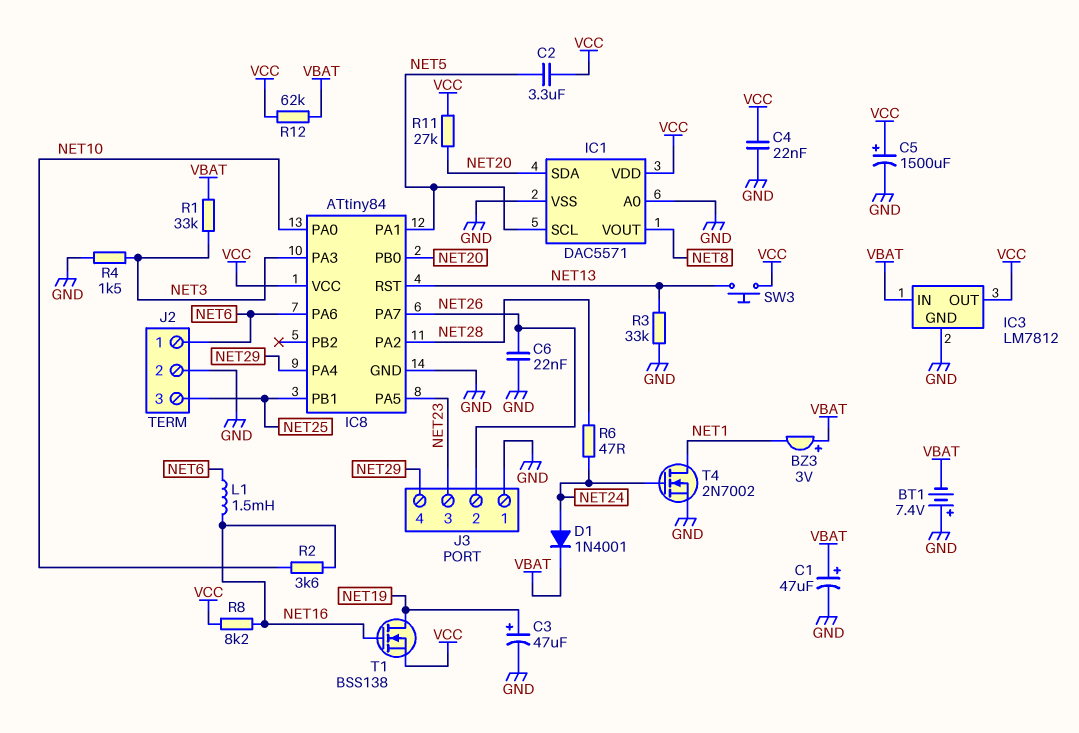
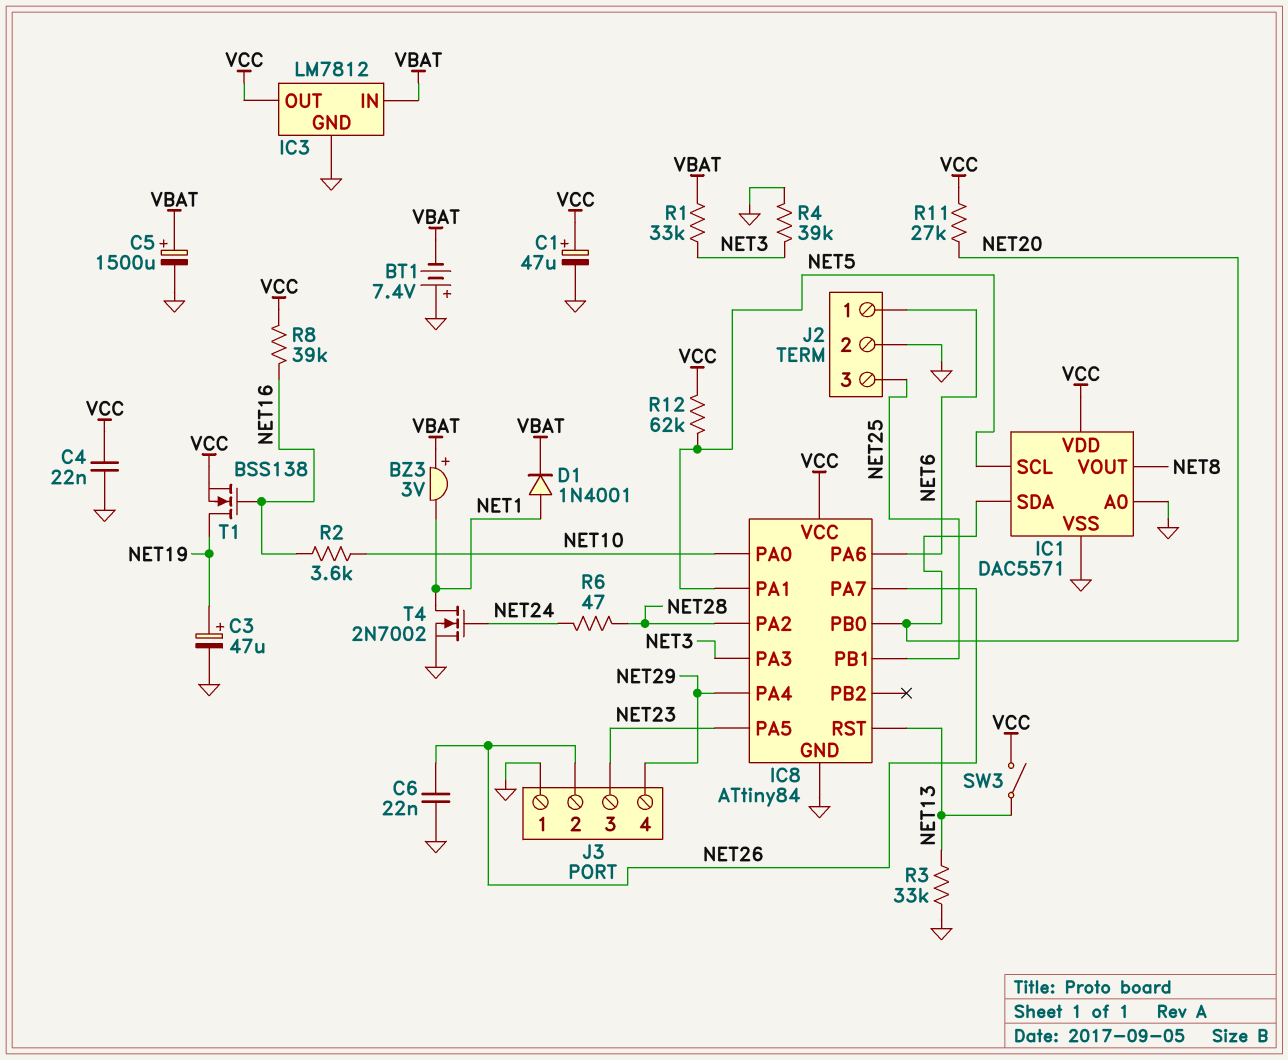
C1: 47uF (plus VBAT, minus GND) -> 47uF (plus VCC, minus GND)
C2: 3.3uF (NET5, VCC) -> none
C5: 1500uF (plus VCC, minus GND) -> 1500uF (plus VBAT, minus GND)
D1: diode 1N4001 (A NET24, K VBAT) -> diode 1N4001 (A NET1, K VBAT)
L1: 1.5mH (NET6, NET16) -> none
R4: 1.5k (GND, NET3) -> 39k (GND, NET3)
R8: 8.2k (NET16, VCC) -> 39k (NET16, VCC)
R12: 62k (VBAT, VCC) -> 62k (NET5, VCC)
SW3: button (NET13, VCC) -> switch (NET13, VCC)

